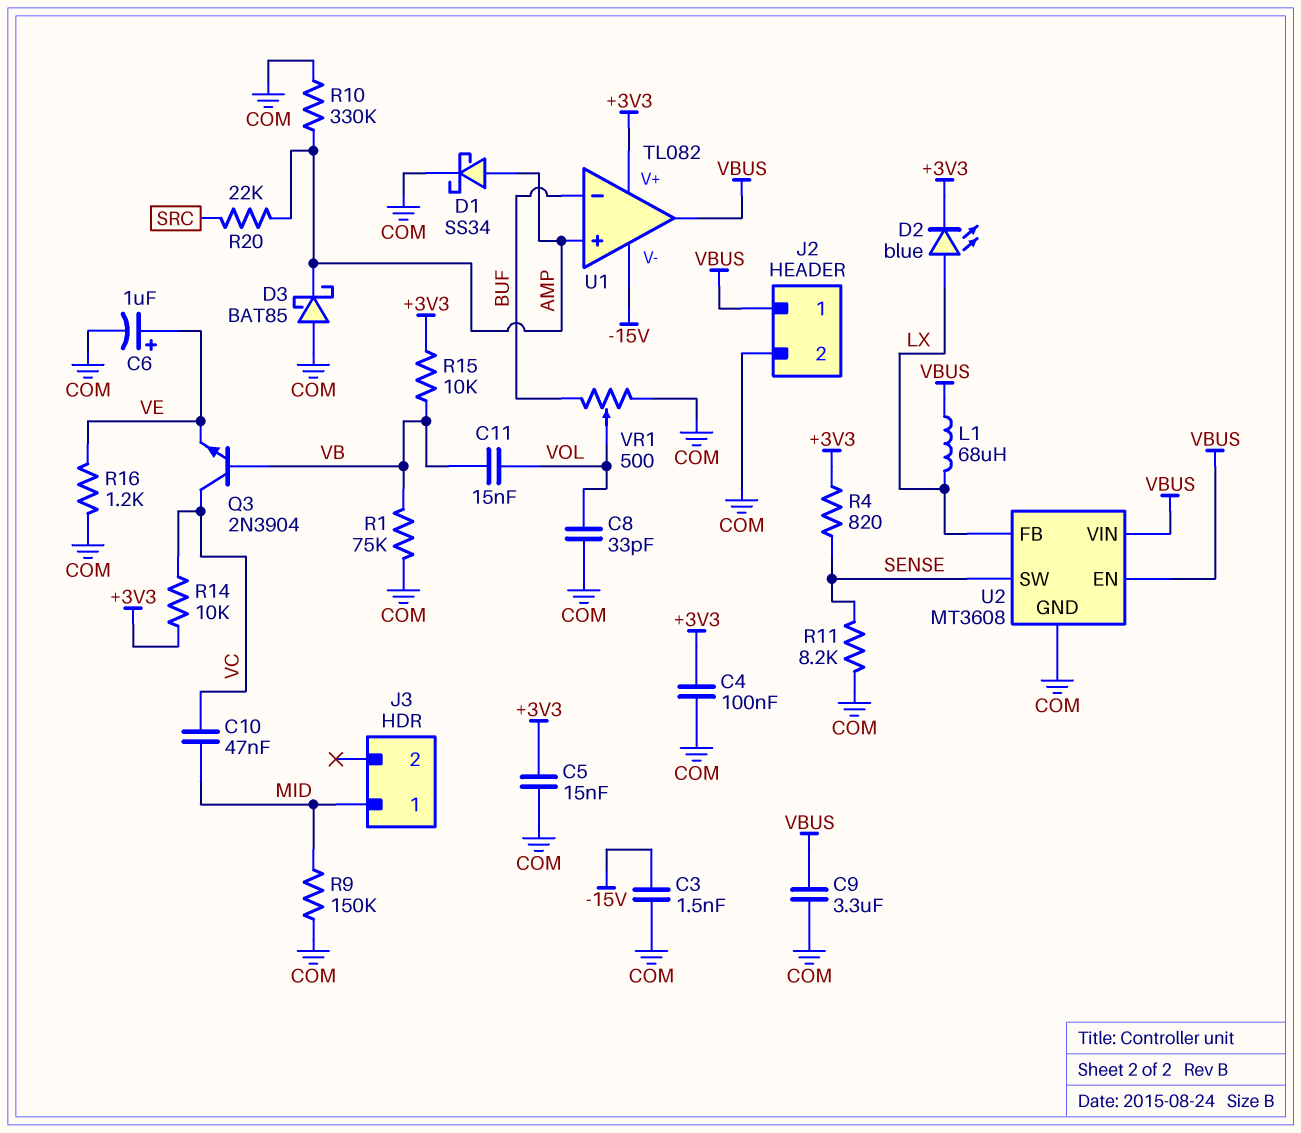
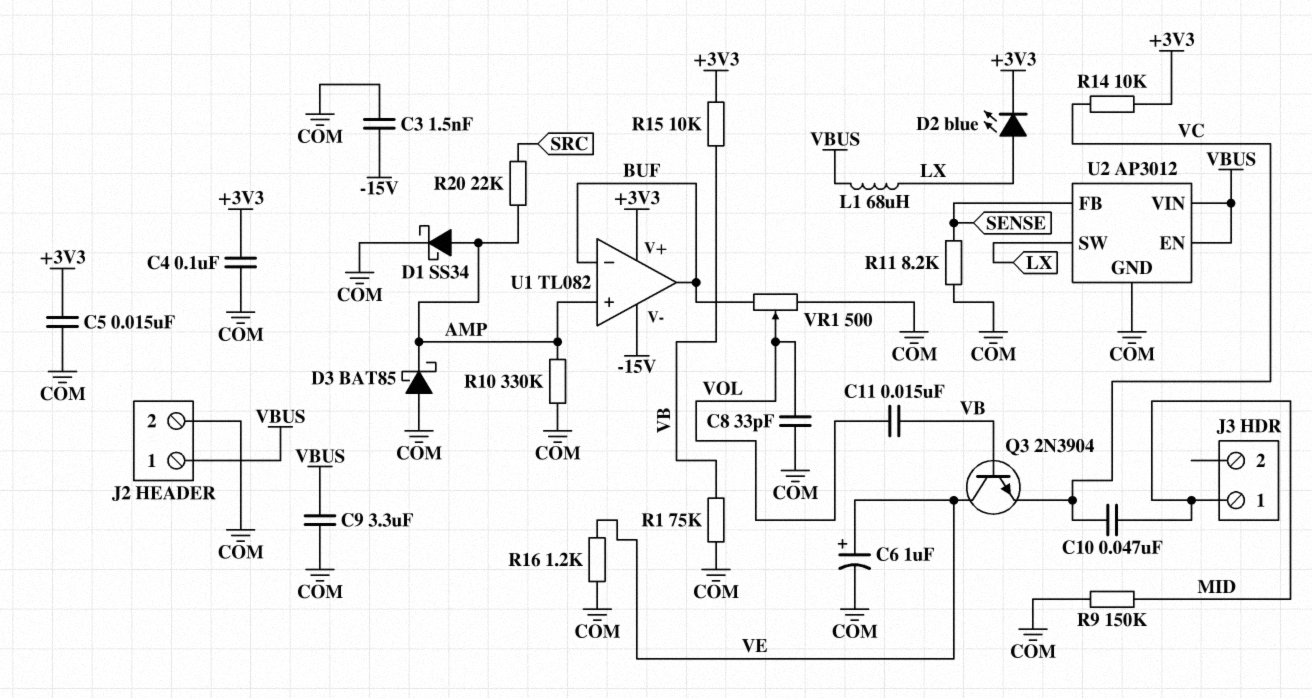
Q3: NPN 2N3904 (B VB, C VC, E VE) -> NPN 2N3904 (B VB, C VE, E VC)
R4: 820 (+3V3, SENSE) -> none
U1 pin out: VBUS -> BUF
U2: MT3608 -> AP3012
U2 pin FB: LX -> SENSE
U2 pin SW: SENSE -> LX

